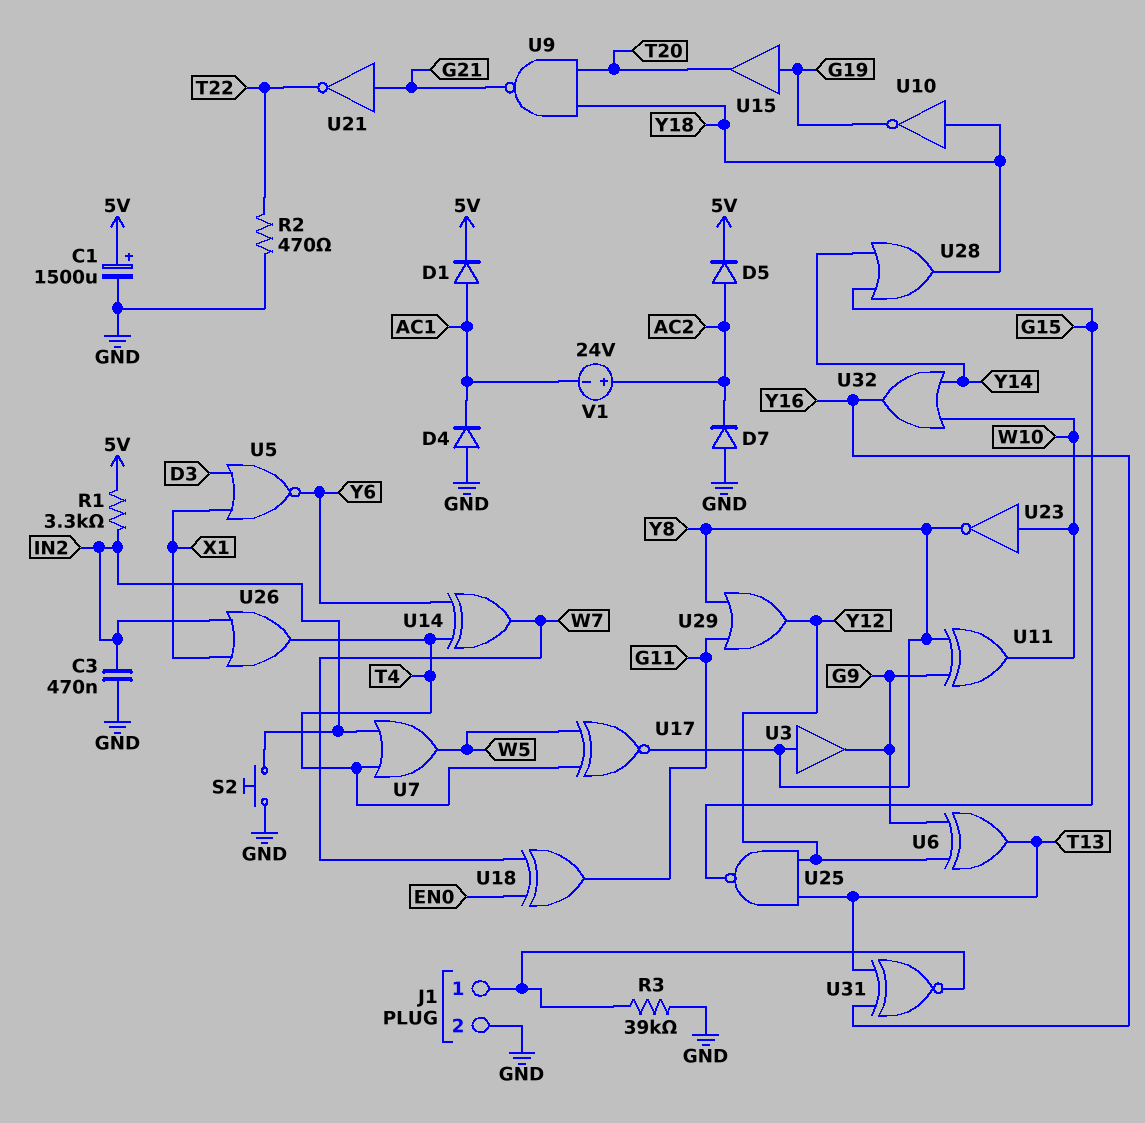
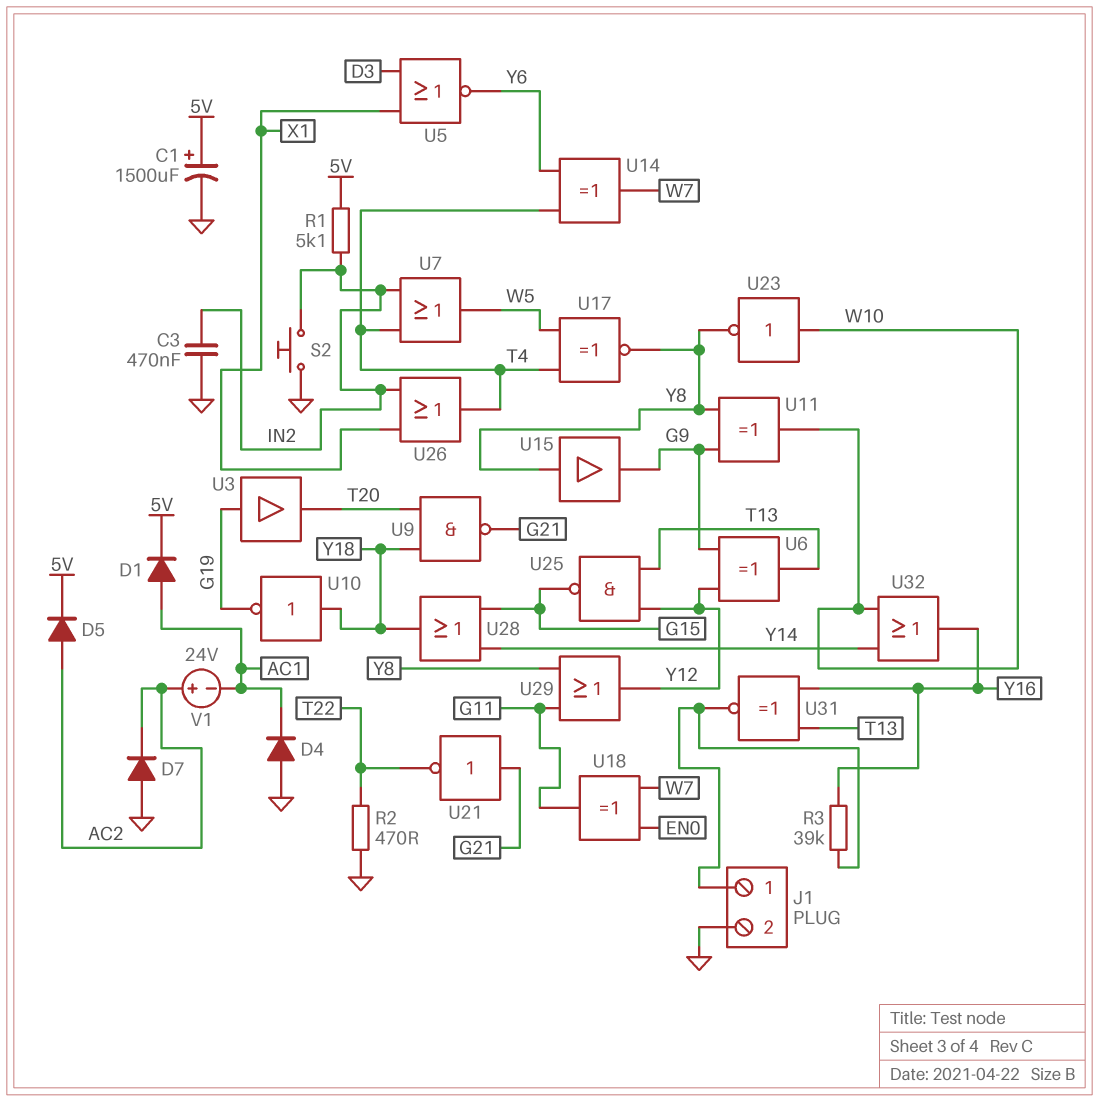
R1: 3.3k (5V, IN2) -> 5.1k (5V, IN2)
R3: 39k (GND, J1/1) -> 39k (J1/1, Y16)
U3: buffer (in Y8, out G9) -> buffer (in G19, out T20)
U15: buffer (in G19, out T20) -> buffer (in Y8, out G9)

